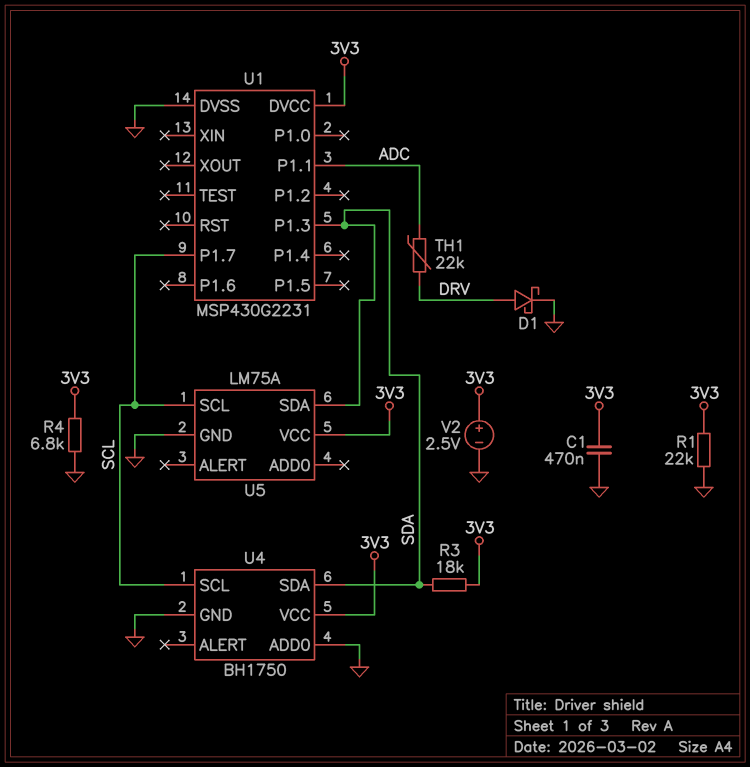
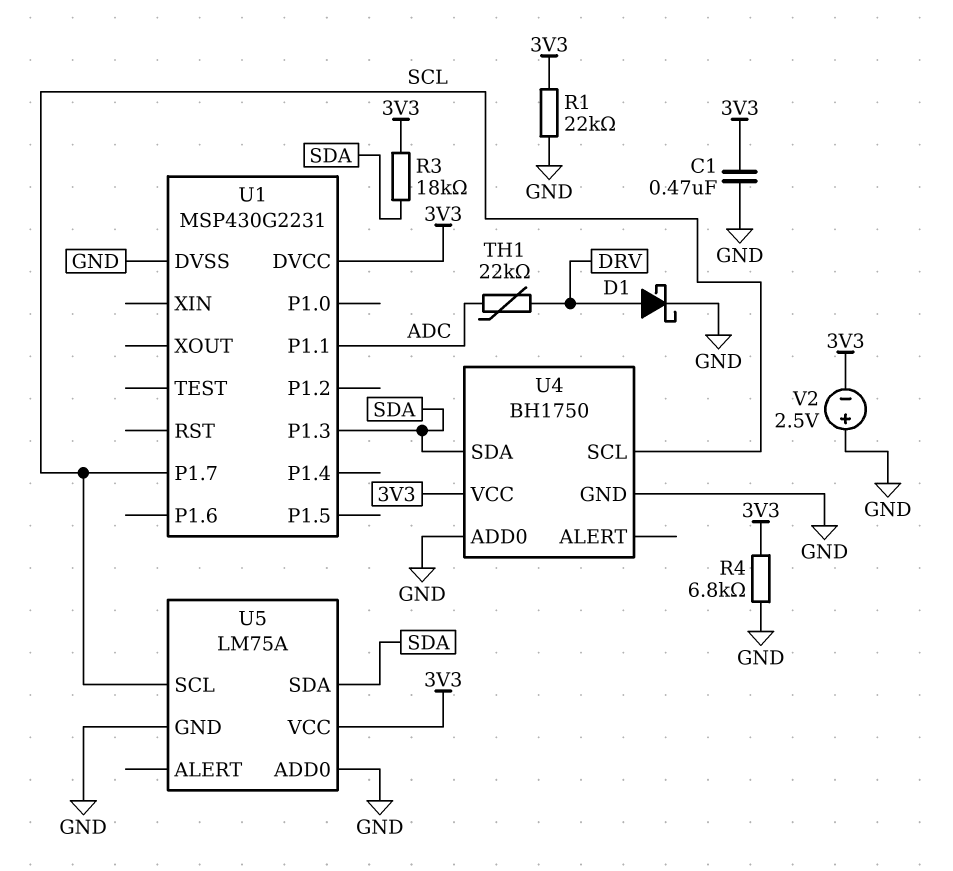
U5 pin ADD0: none -> GND
V2: 2.5V (plus 3V3, minus GND) -> 2.5V (plus GND, minus 3V3)

